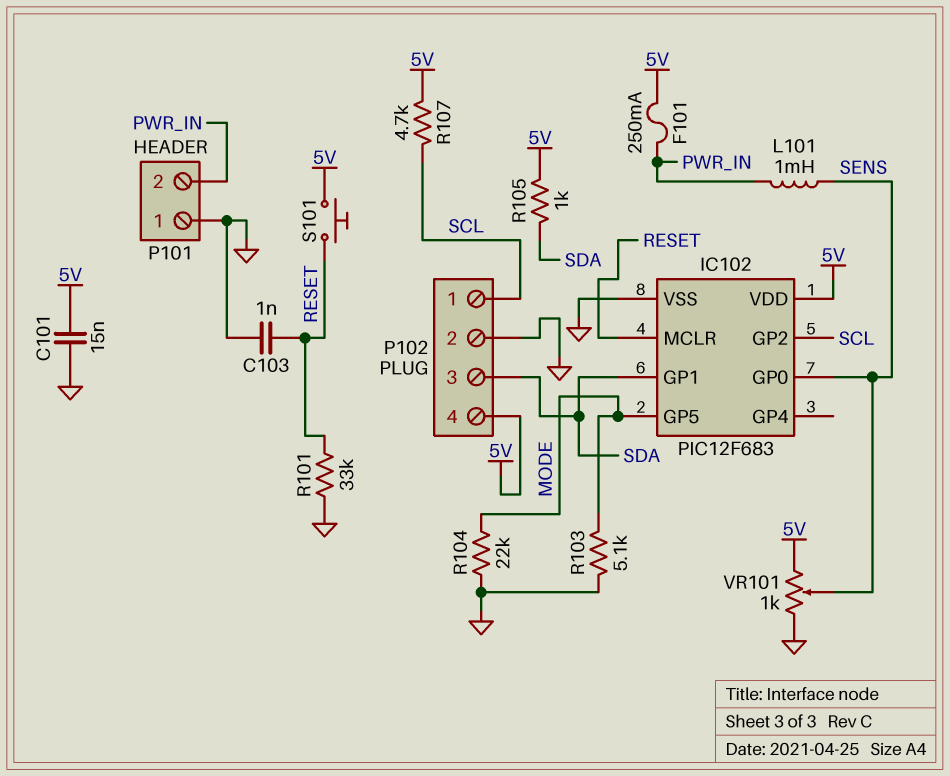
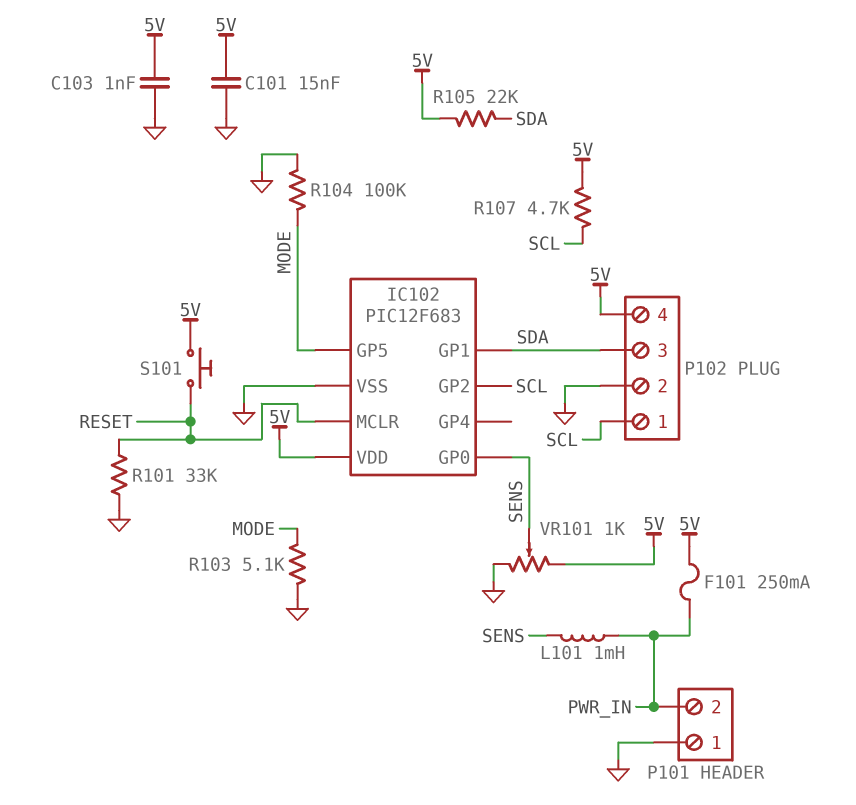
C103: 1nF (GND, RESET) -> 1nF (5V, GND)
R104: 22k (GND, MODE) -> 100k (GND, MODE)
R105: 1k (5V, SDA) -> 22k (5V, SDA)

